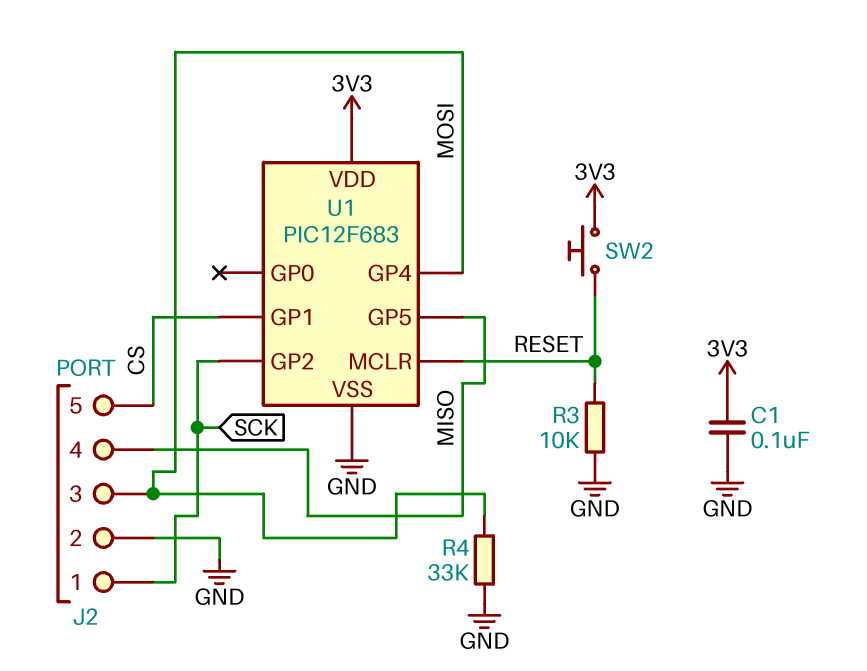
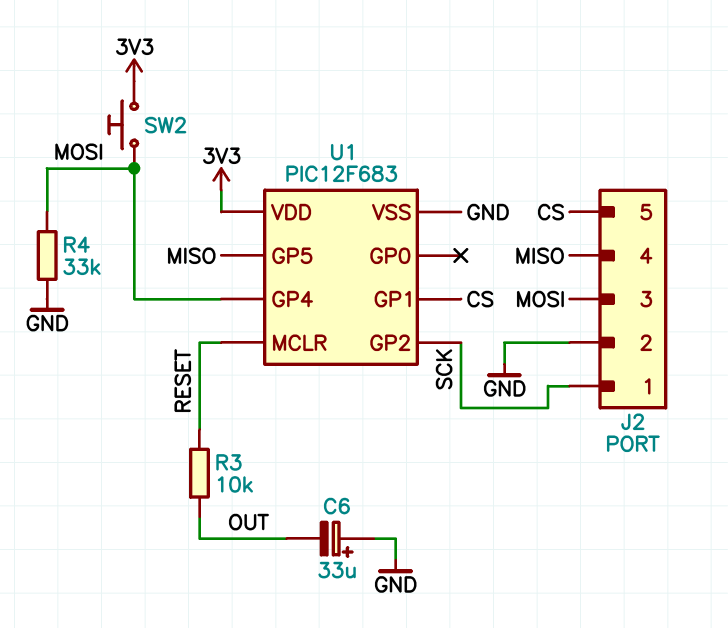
C1: 100nF (3V3, GND) -> none
C6: none -> 33uF (plus GND, minus OUT)
R3: 10k (GND, RESET) -> 10k (OUT, RESET)
SW2: button (3V3, RESET) -> button (3V3, MOSI)

